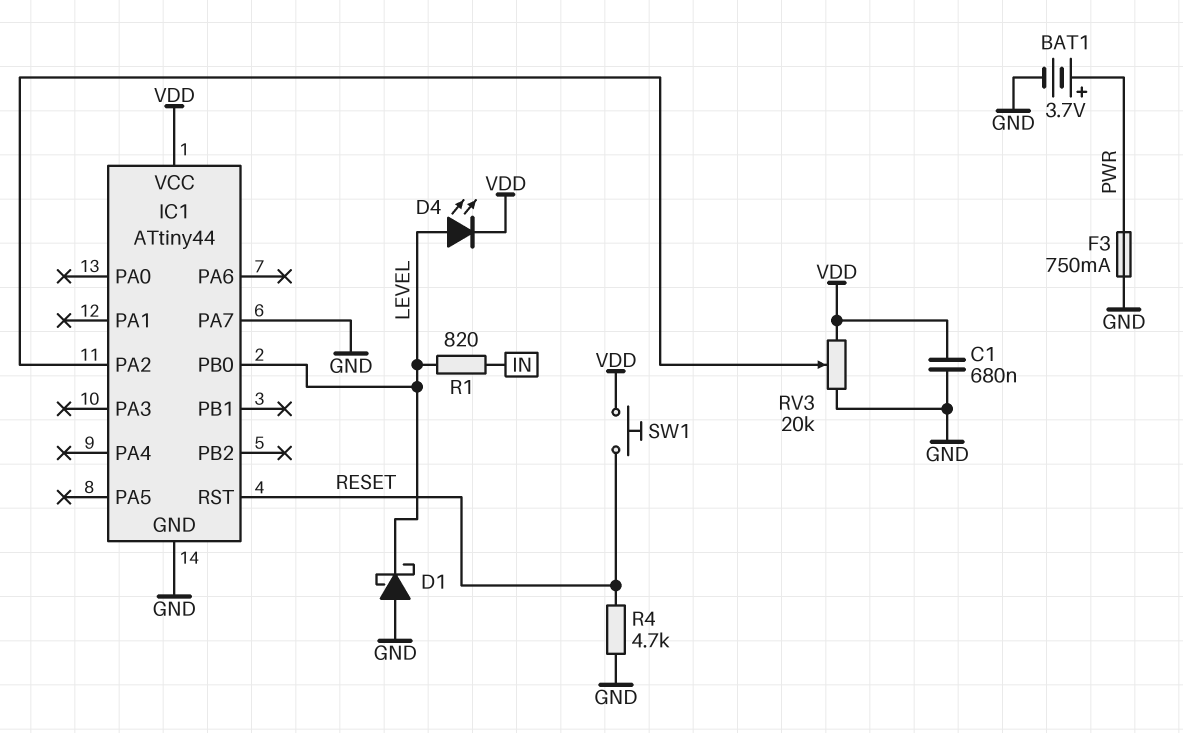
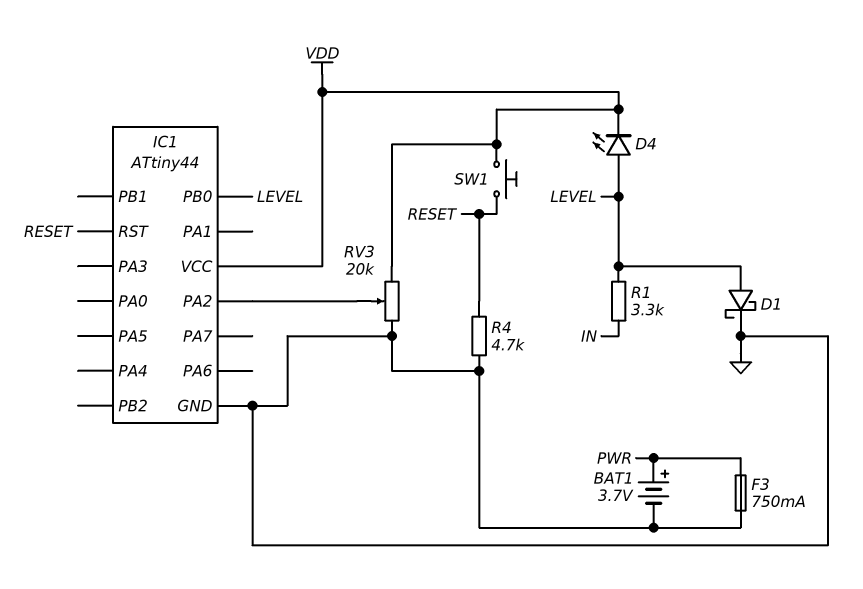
C1: 680nF (GND, VDD) -> none
D1: schottky (A GND, K LEVEL) -> schottky (A LEVEL, K GND)
IC1 pin PA7: GND -> none
R1: 820 (IN, LEVEL) -> 3.3k (IN, LEVEL)

